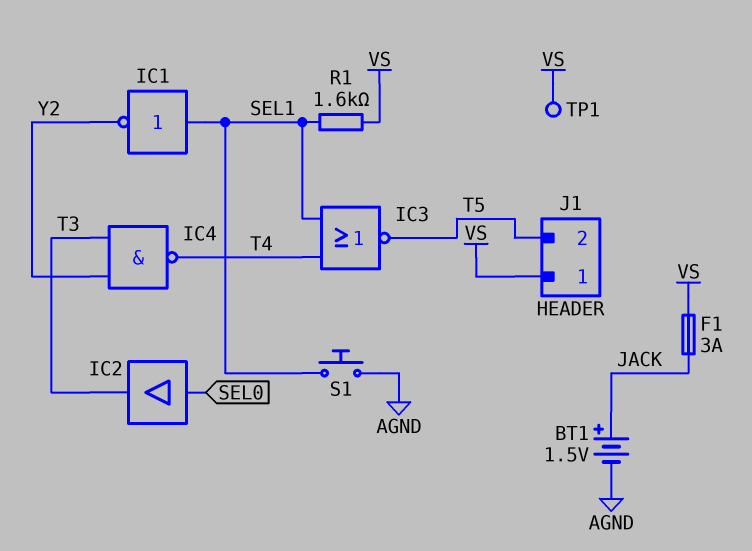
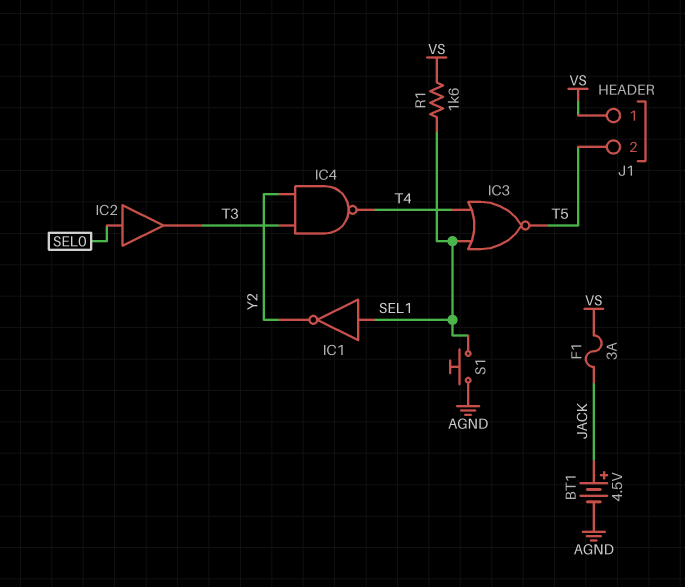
BT1: 1.5V (plus JACK, minus AGND) -> 4.5V (plus JACK, minus AGND)
TP1: test point (VS) -> none

